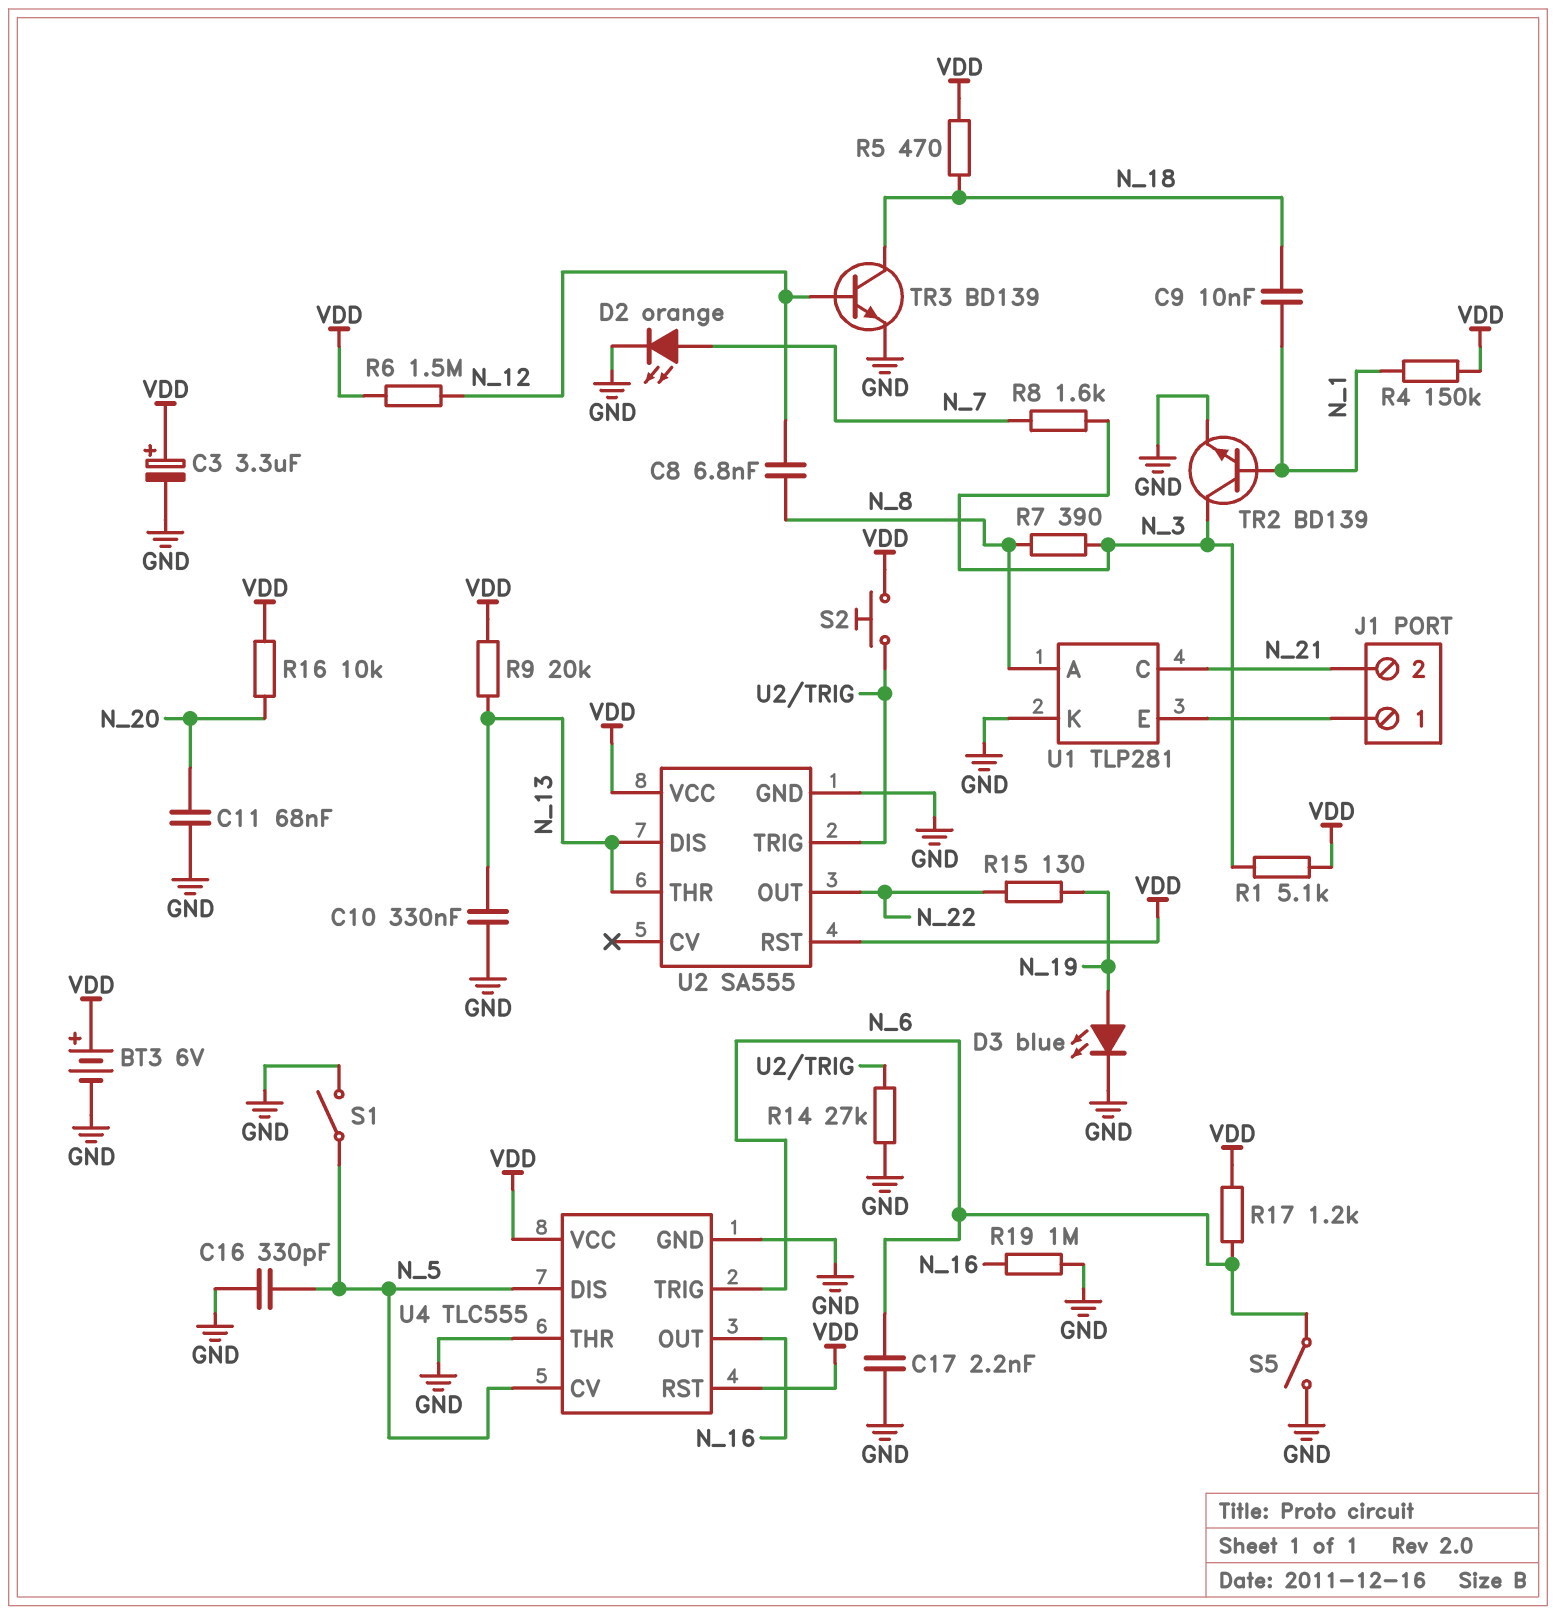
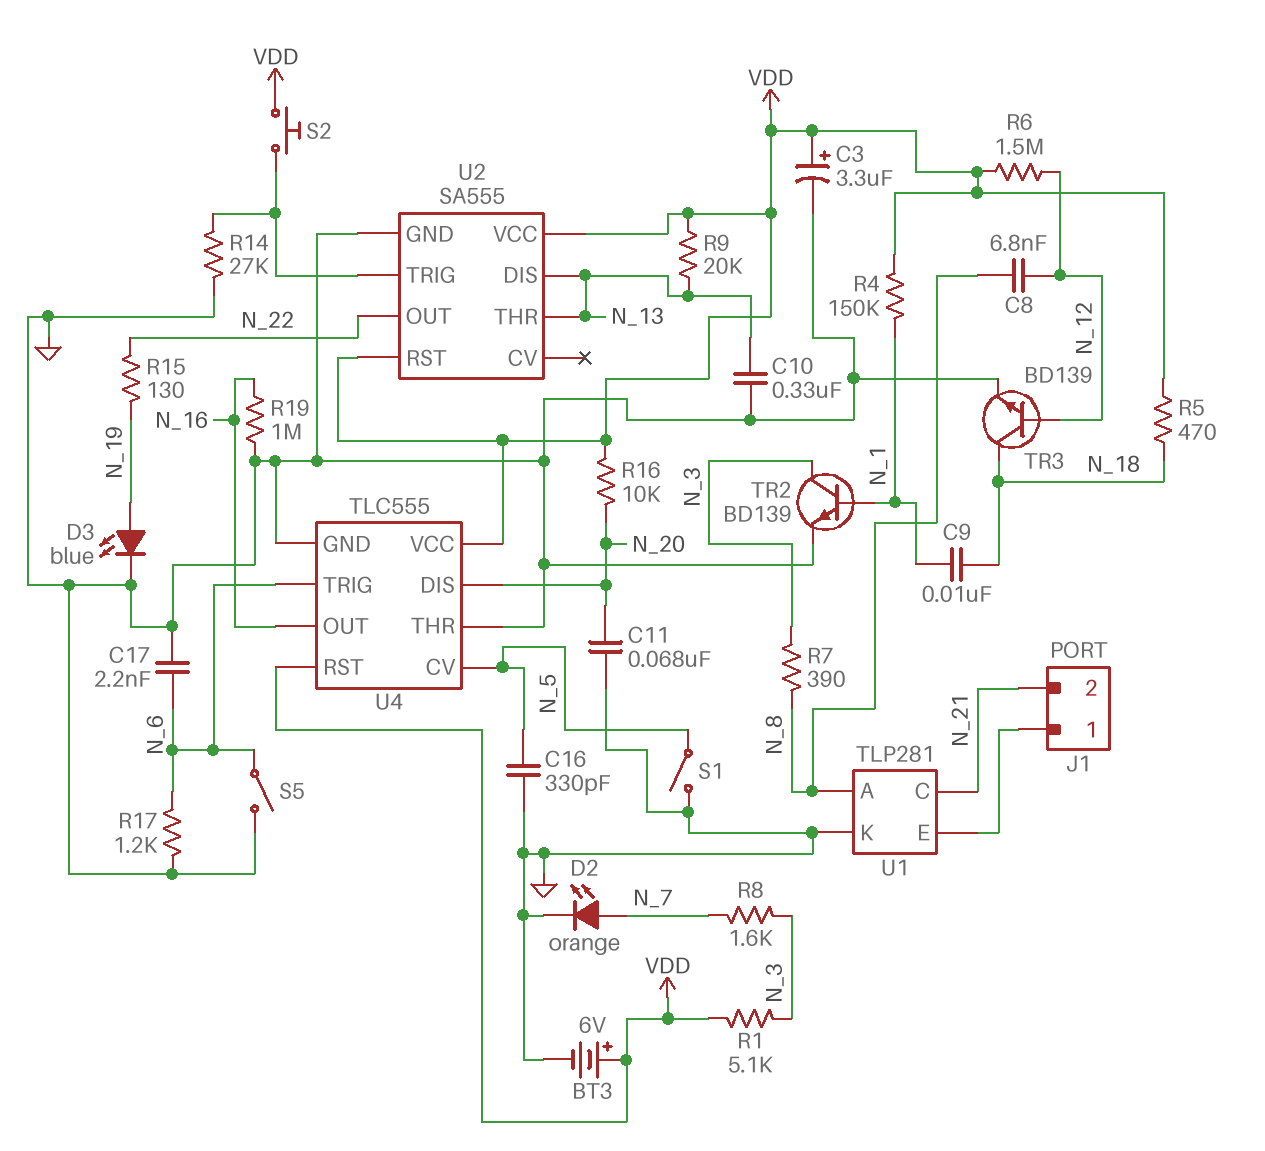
R17: 1.2k (N_6, VDD) -> 1.2k (GND, N_6)
U4 pin DIS: N_5 -> N_20

